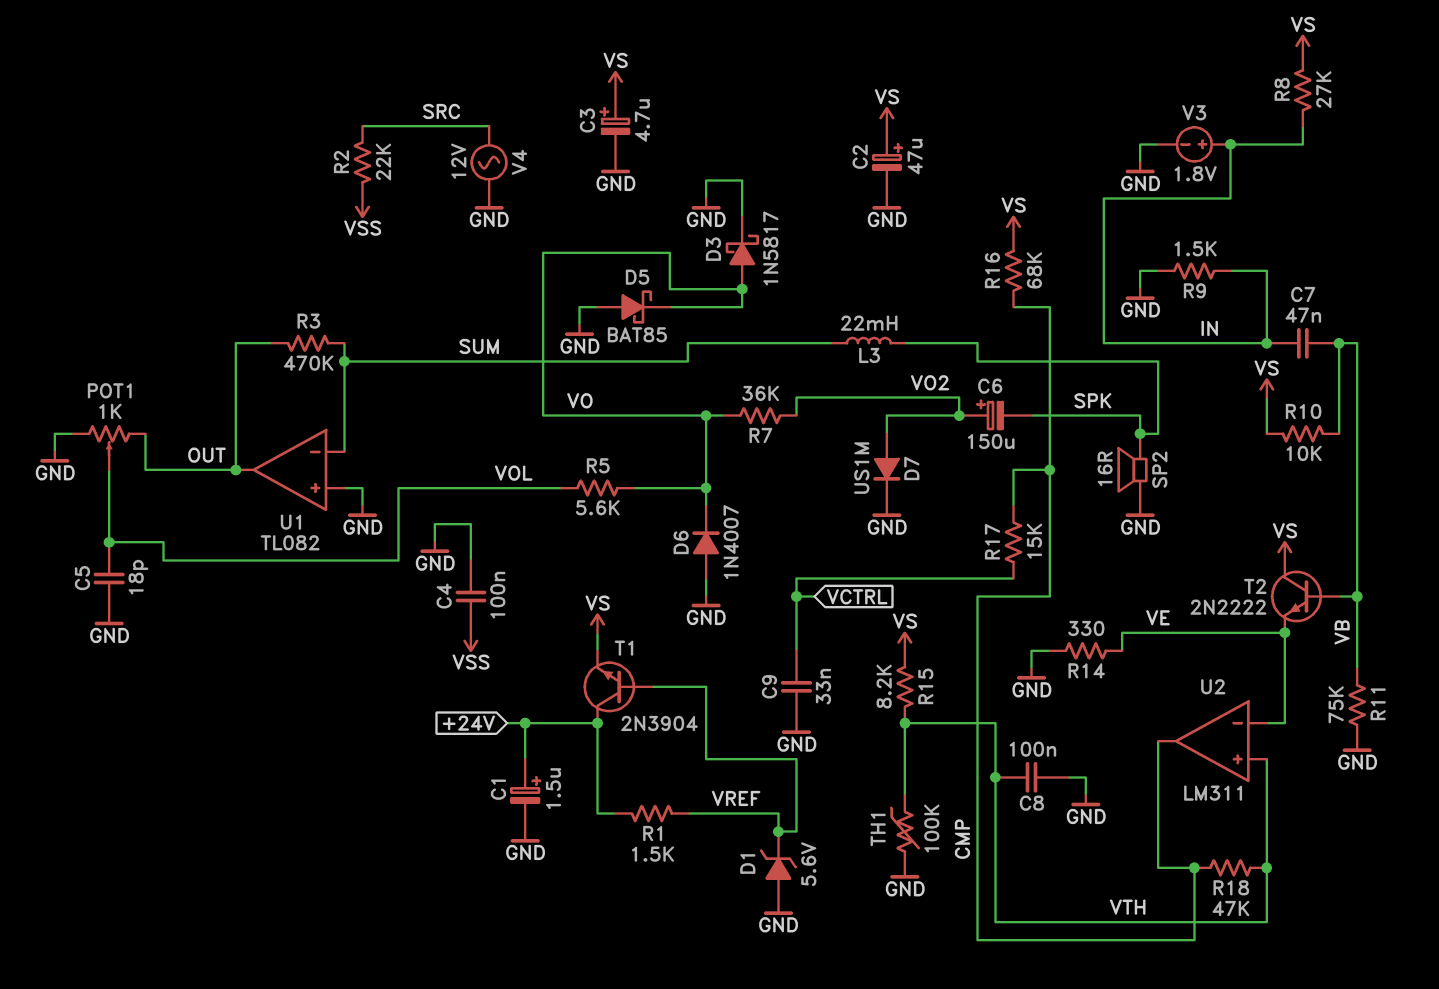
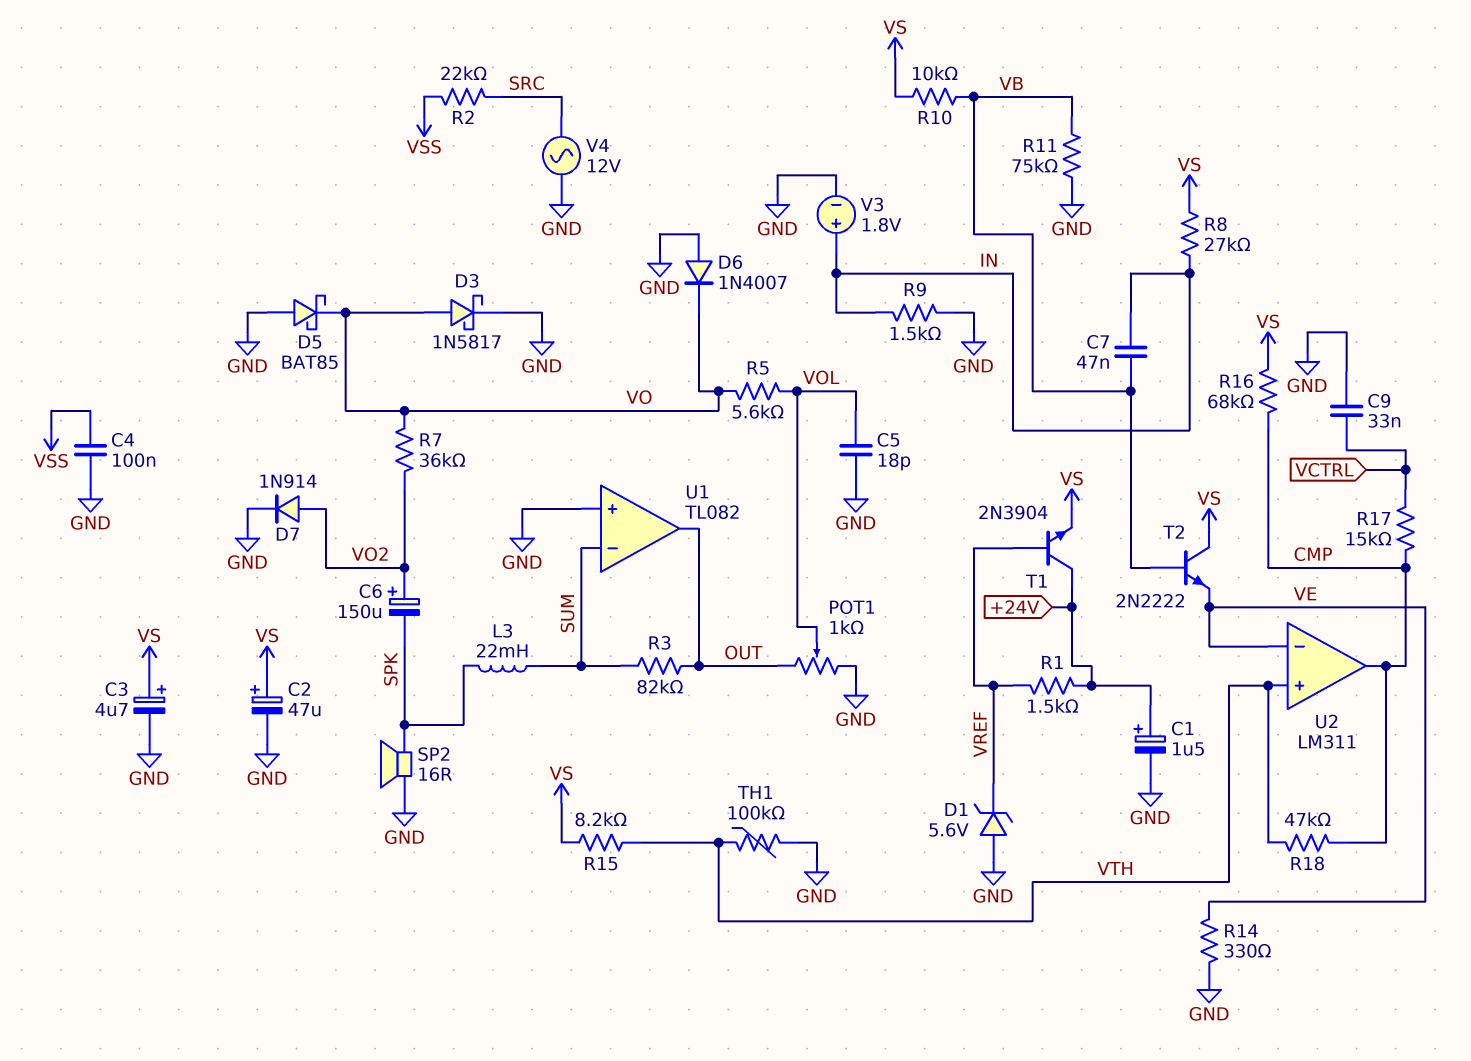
C8: 100nF (GND, VTH) -> none
D7: diode US1M (A VO2, K GND) -> diode 1N914 (A VO2, K GND)
R3: 470k (OUT, SUM) -> 82k (OUT, SUM)

